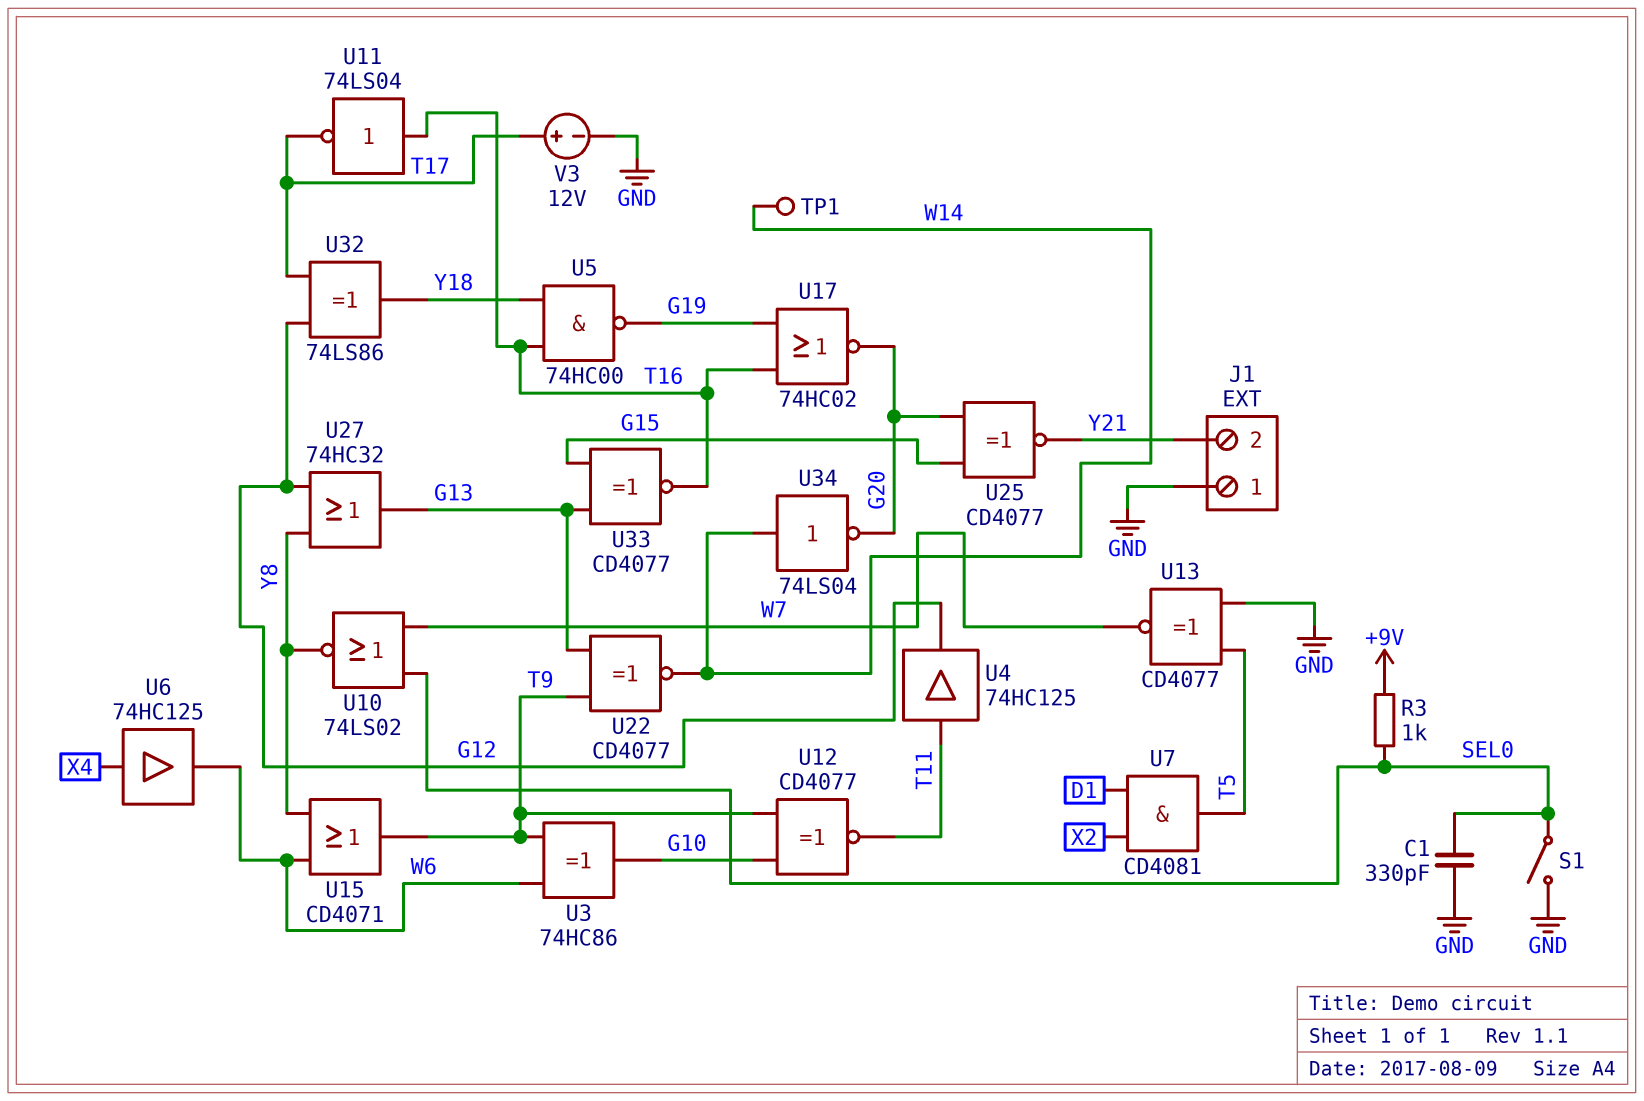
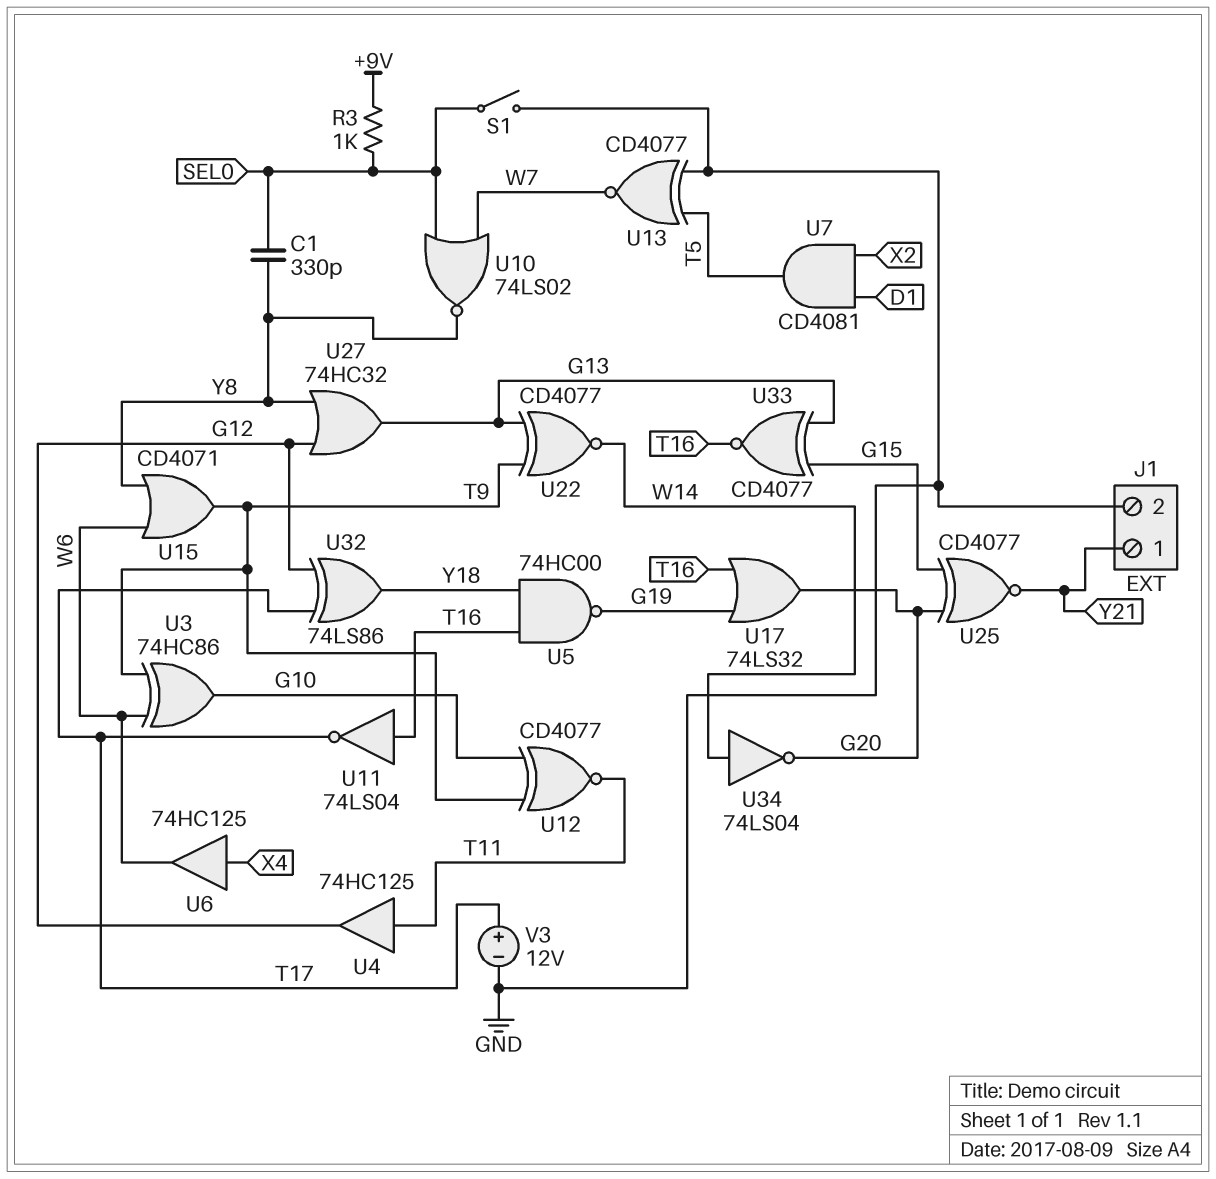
C1: 330pF (GND, SEL0) -> 330pF (SEL0, Y8)
J1 pin 1: GND -> Y21
J1 pin 2: Y21 -> GND
TP1: test point (W14) -> none
U17: NOR 74HC02 (in G19, in T16, out G20) -> OR 74LS32 (in G19, in T16, out G20)

